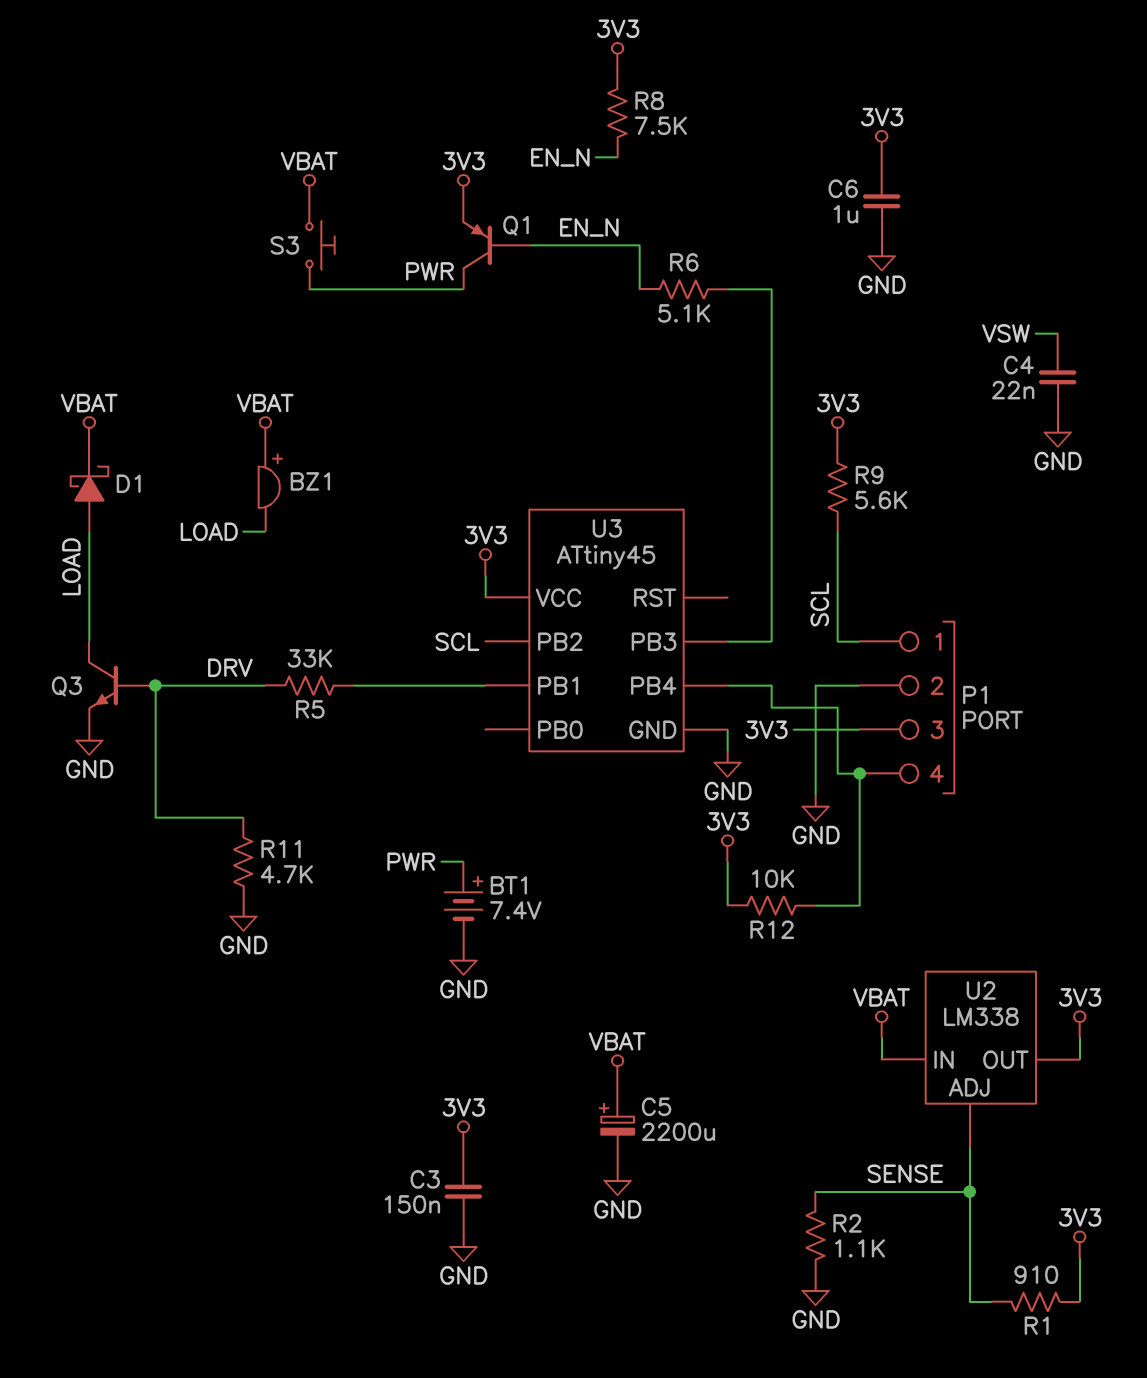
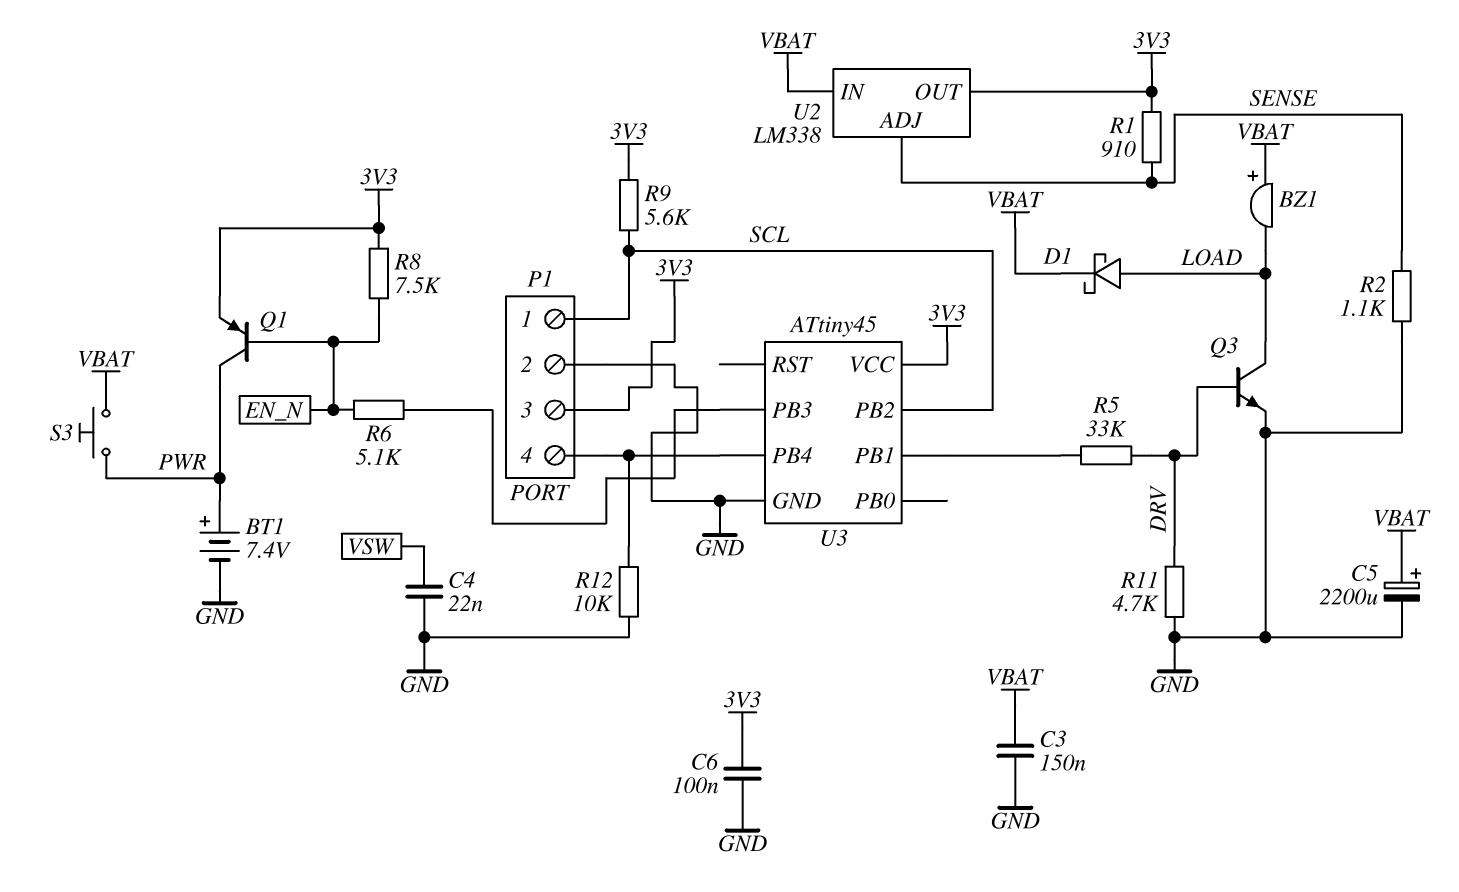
C3: 150nF (3V3, GND) -> 150nF (GND, VBAT)
C6: 1uF (3V3, GND) -> 100nF (3V3, GND)
R12: 10k (3V3, P1/4) -> 10k (GND, P1/4)

